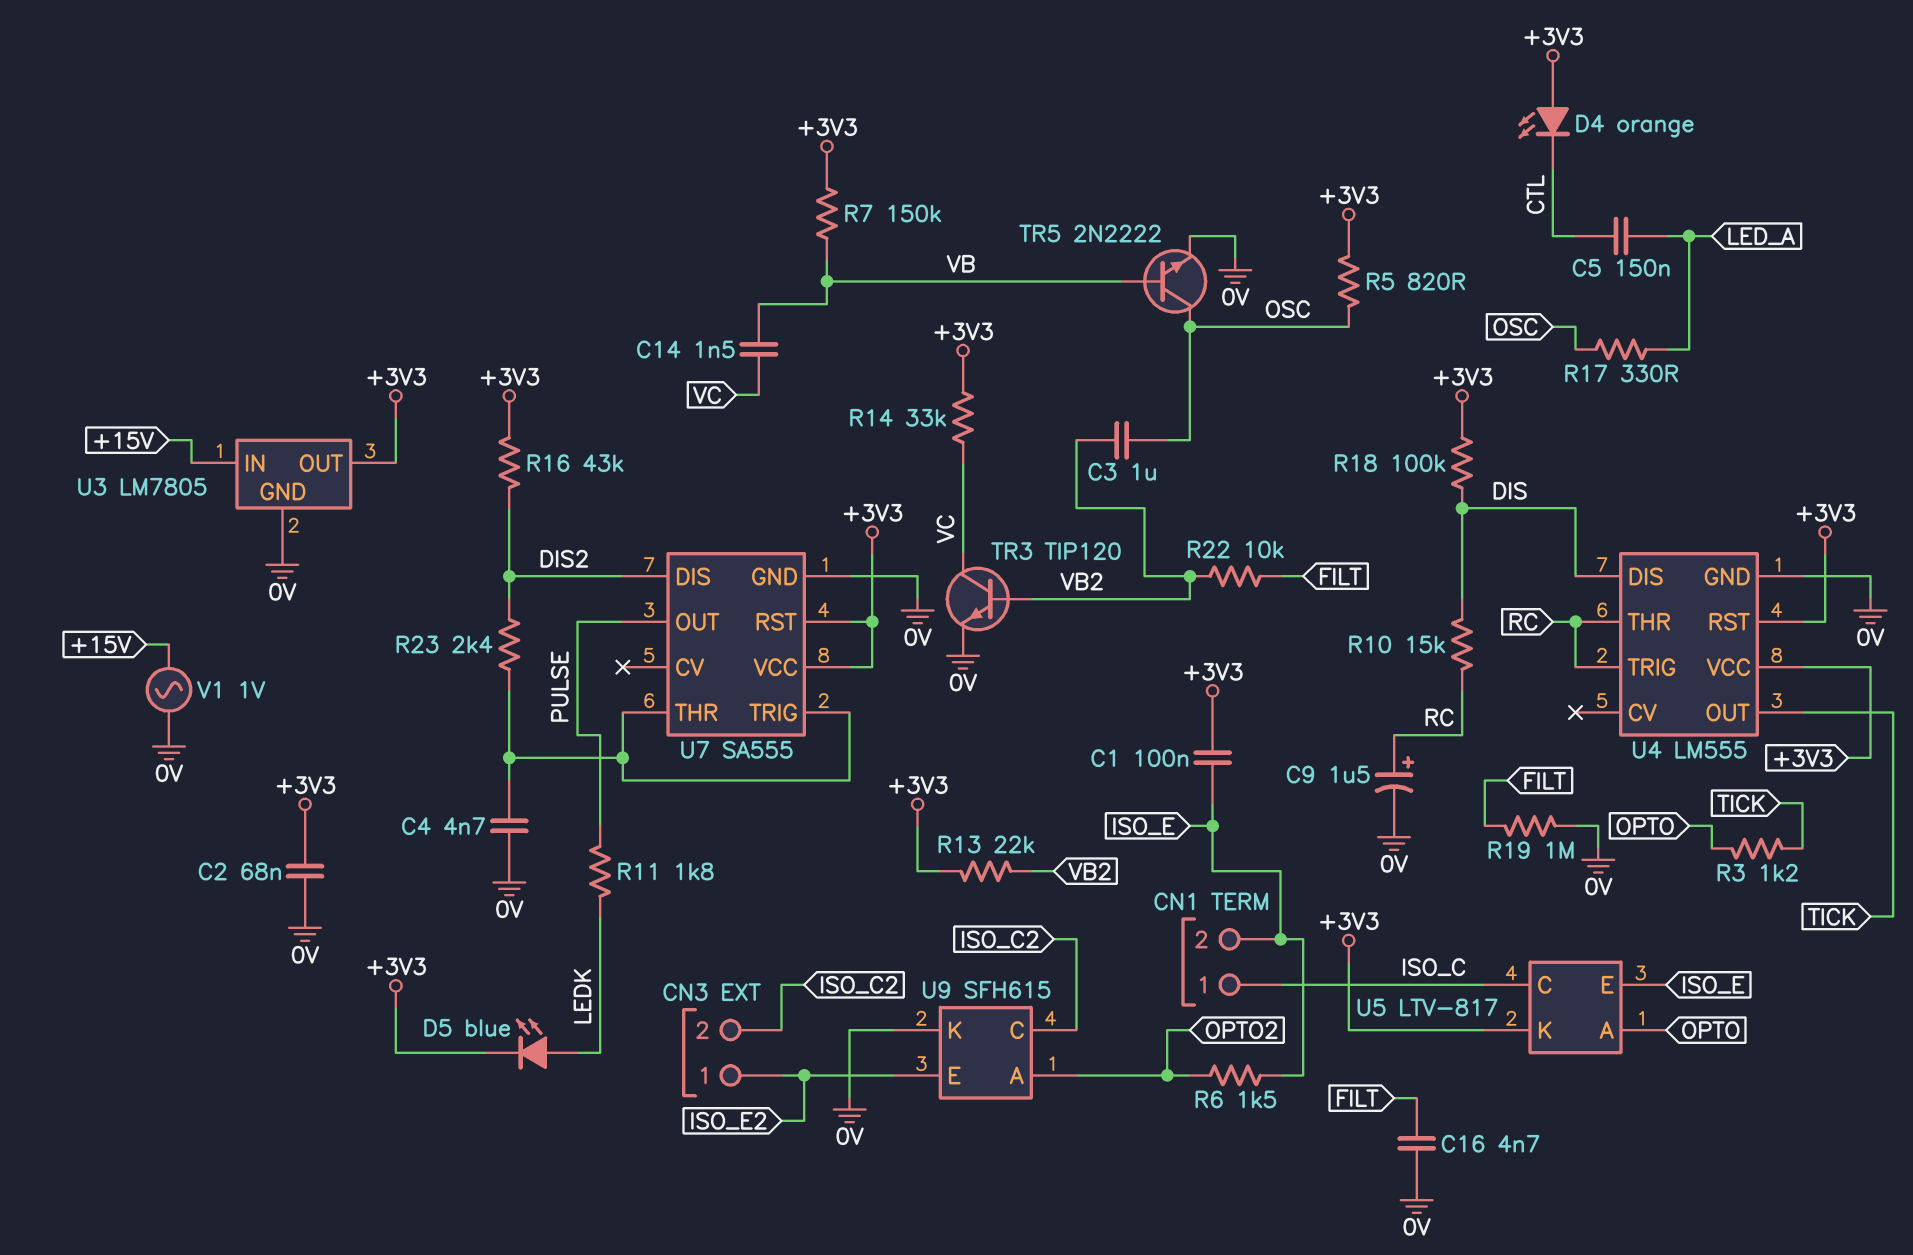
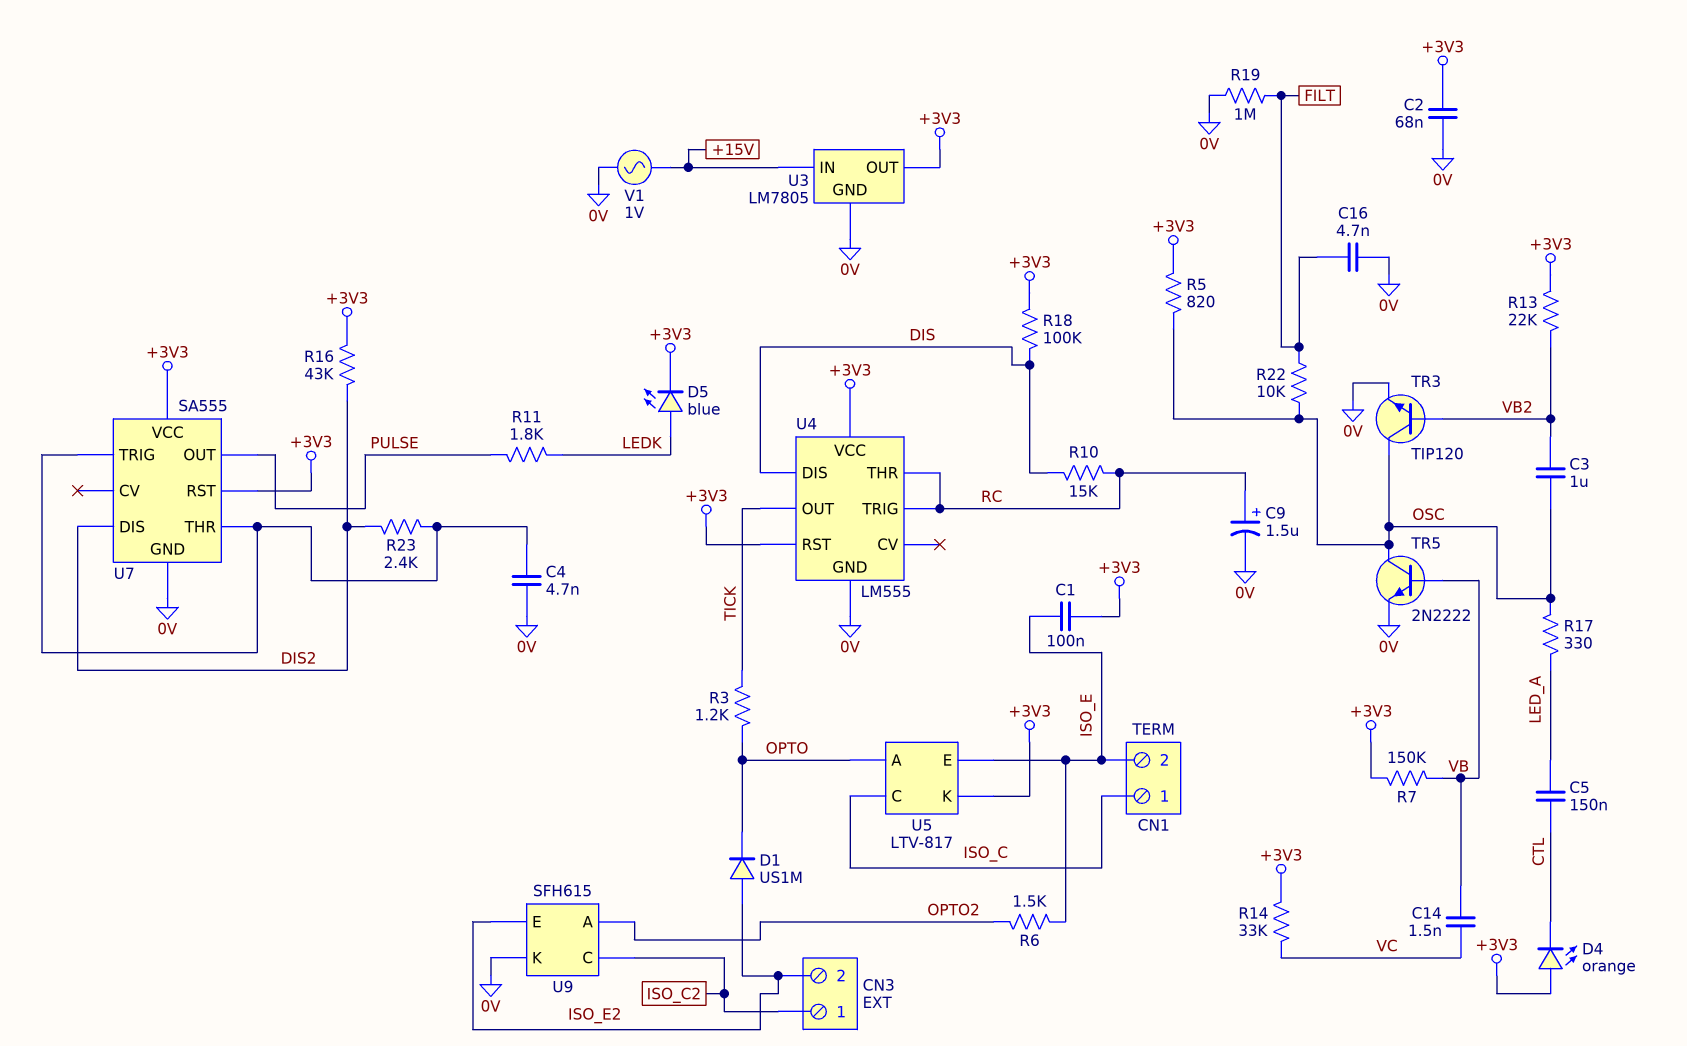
CN3 pin 1: ISO_E2 -> ISO_C2
CN3 pin 2: ISO_C2 -> ISO_E2
D1: none -> diode US1M (A ISO_E2, K OPTO)
R22: 10k (FILT, VB2) -> 10k (FILT, OSC)
TR3: NPN TIP120 (B VB2, C VC, E 0V) -> NPN TIP120 (B VB2, C OSC, E 0V)

